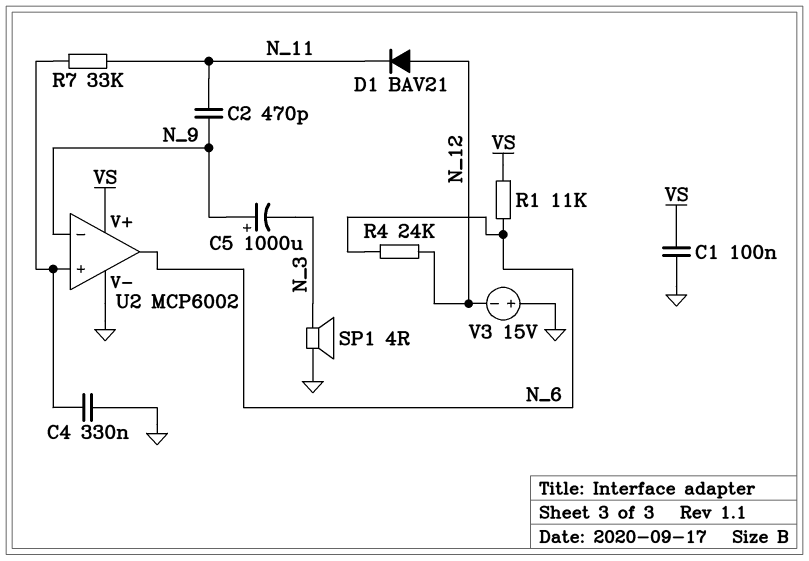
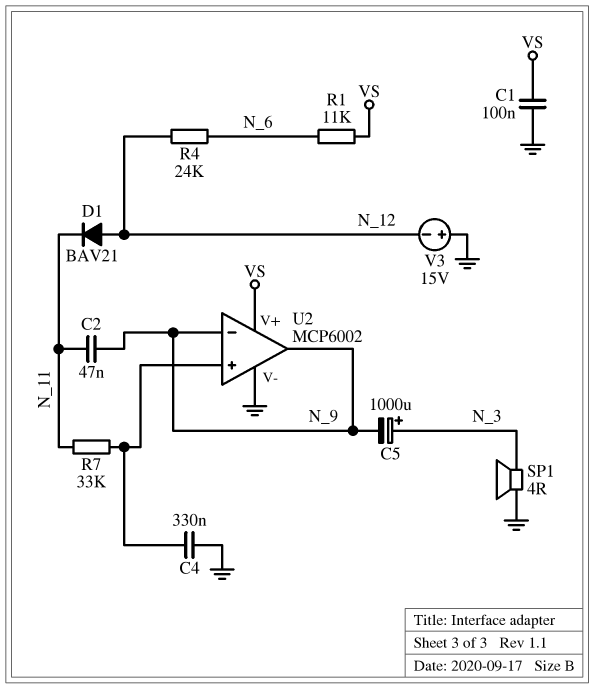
C2: 470pF (N_9, N_11) -> 47nF (N_9, N_11)
C5: 1000uF (plus N_9, minus N_3) -> 1000uF (plus N_3, minus N_9)
U2 pin out: N_6 -> N_9

